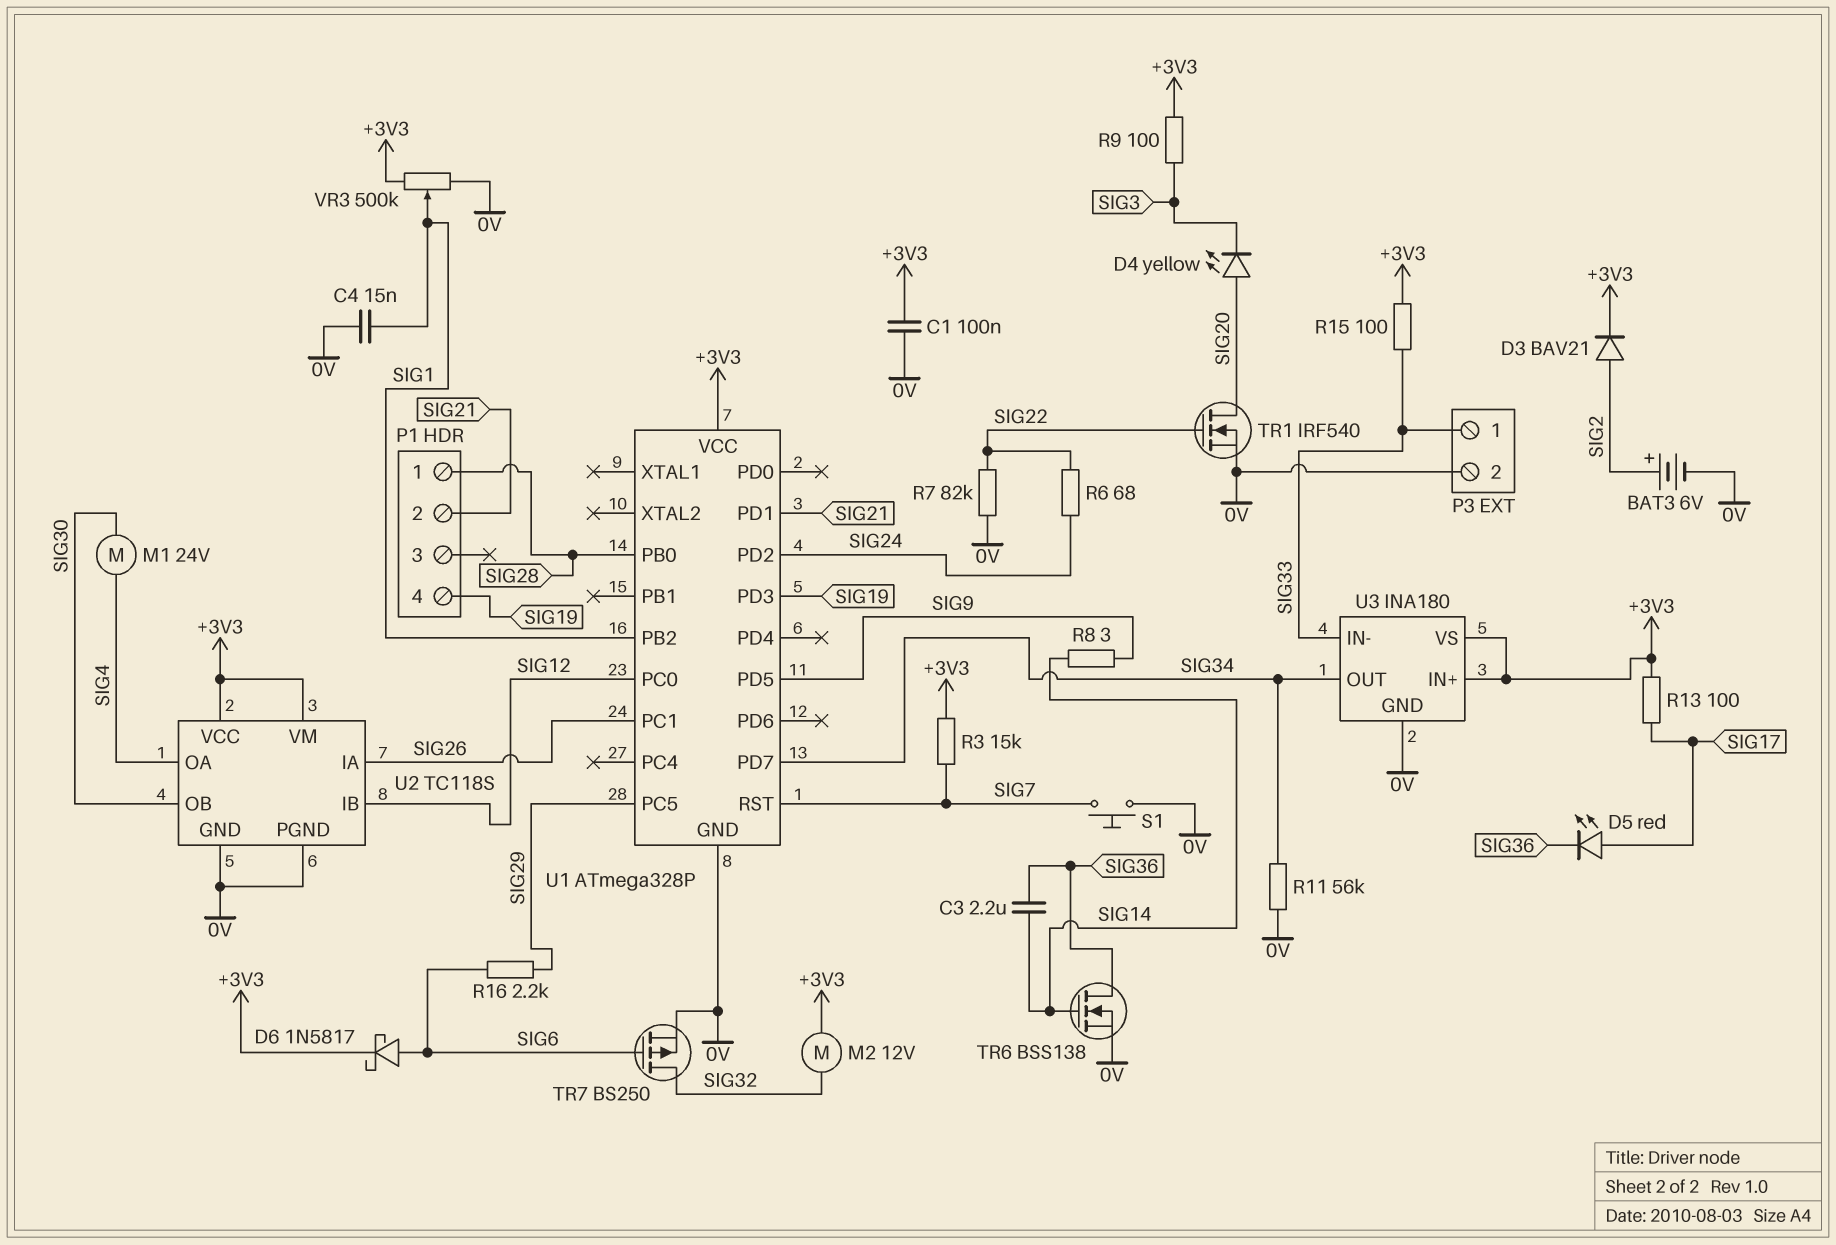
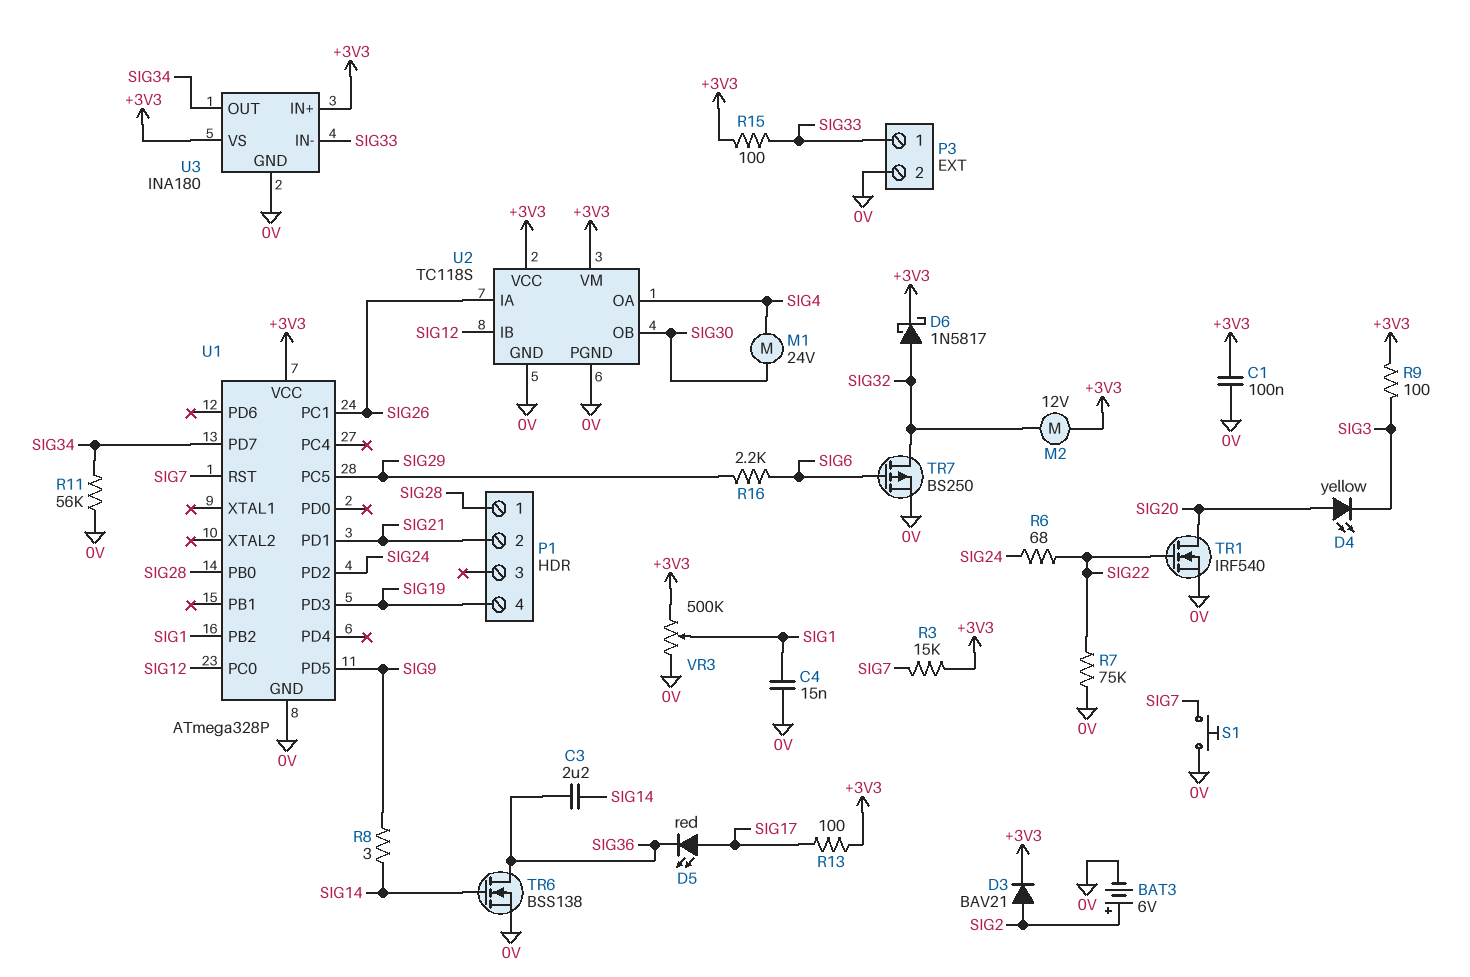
D6: schottky 1N5817 (A SIG6, K +3V3) -> schottky 1N5817 (A SIG32, K +3V3)
R7: 82k (0V, SIG22) -> 75k (0V, SIG22)

